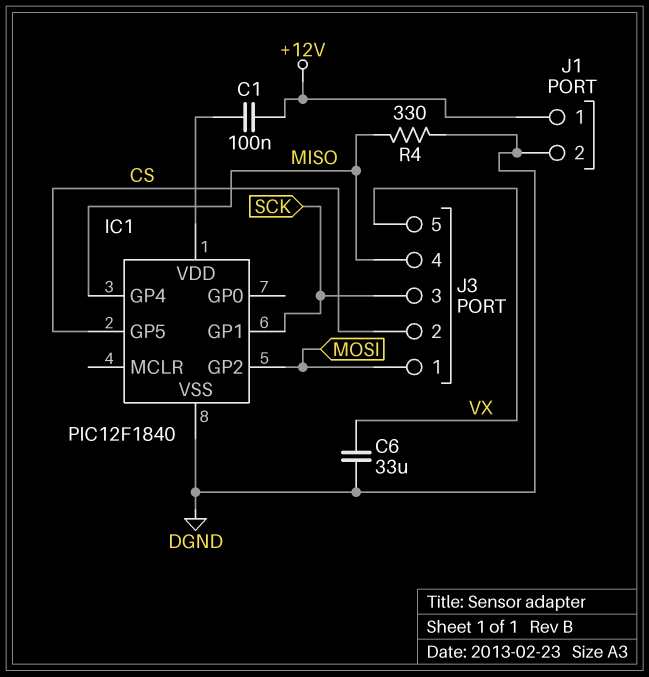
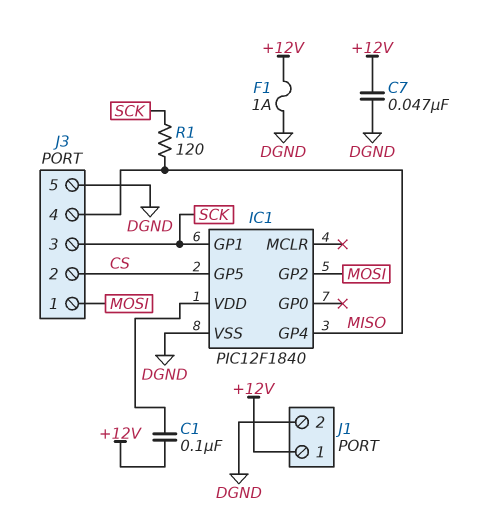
C6: 33uF (DGND, VX) -> none
C7: none -> 47nF (+12V, DGND)
F1: none -> 1A (+12V, DGND)
J3 pin 5: VX -> DGND
R1: none -> 120 (MISO, SCK)
R4: 330 (DGND, MISO) -> none

